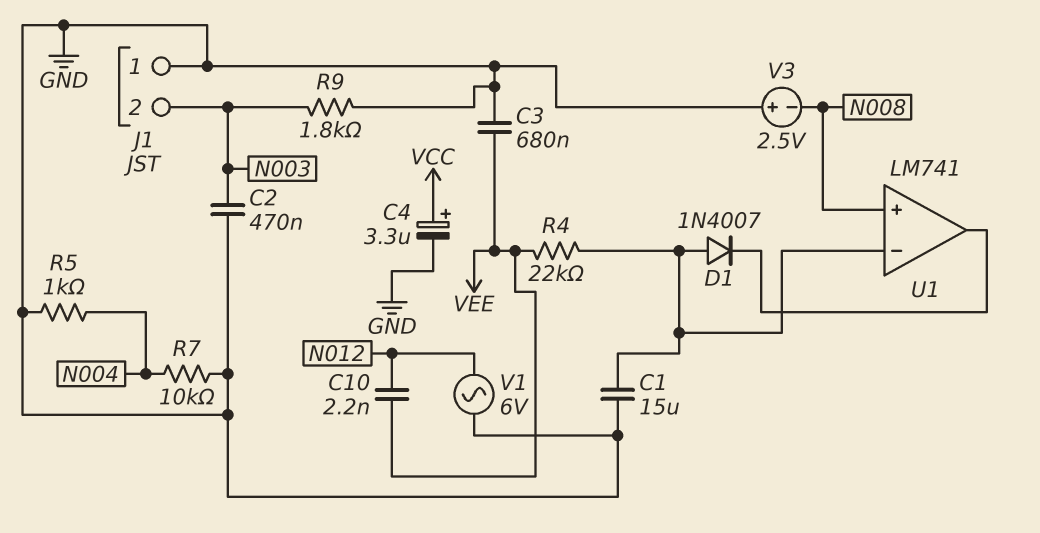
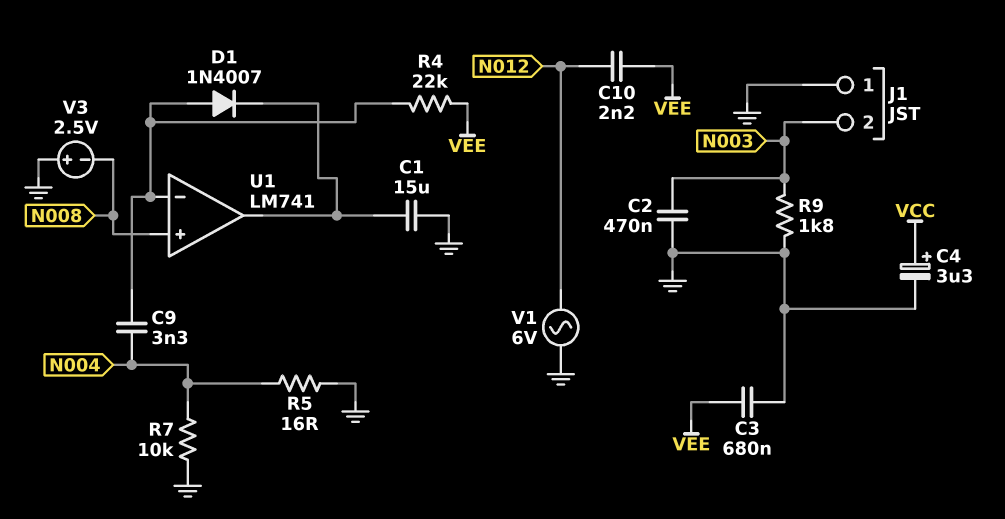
C1: 15uF (GND, U1/in-) -> 15uF (GND, U1/out)
C9: none -> 3.3nF (N004, U1/in-)
R5: 1k (GND, N004) -> 16 (GND, N004)

